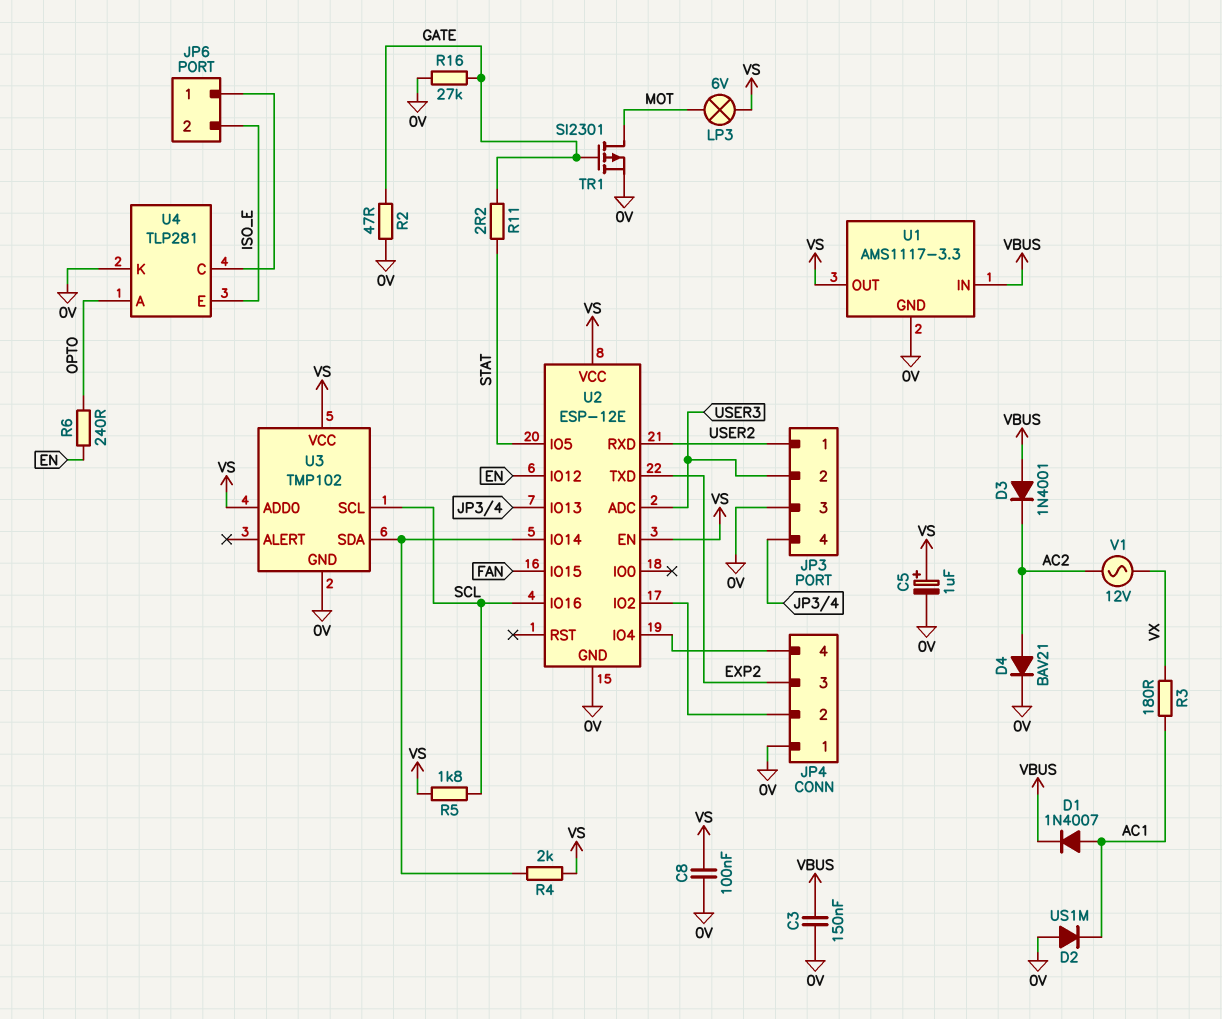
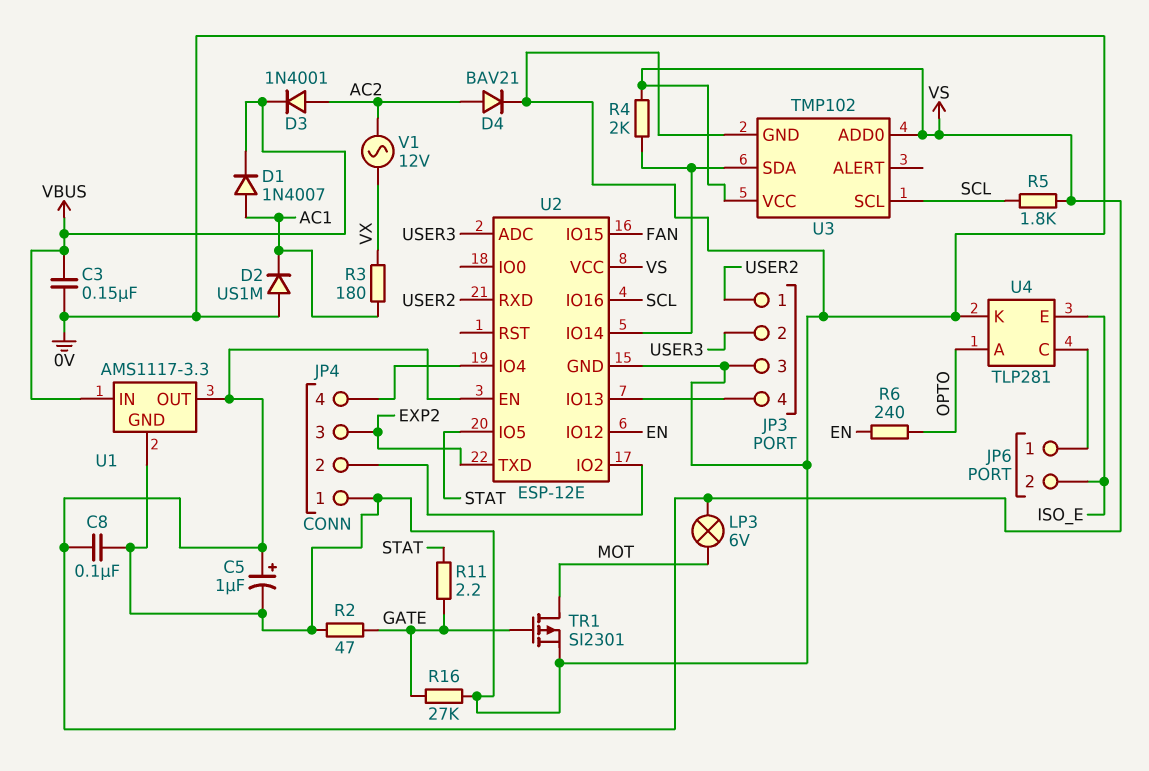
D3: diode 1N4001 (A VBUS, K AC2) -> diode 1N4001 (A AC2, K VBUS)

